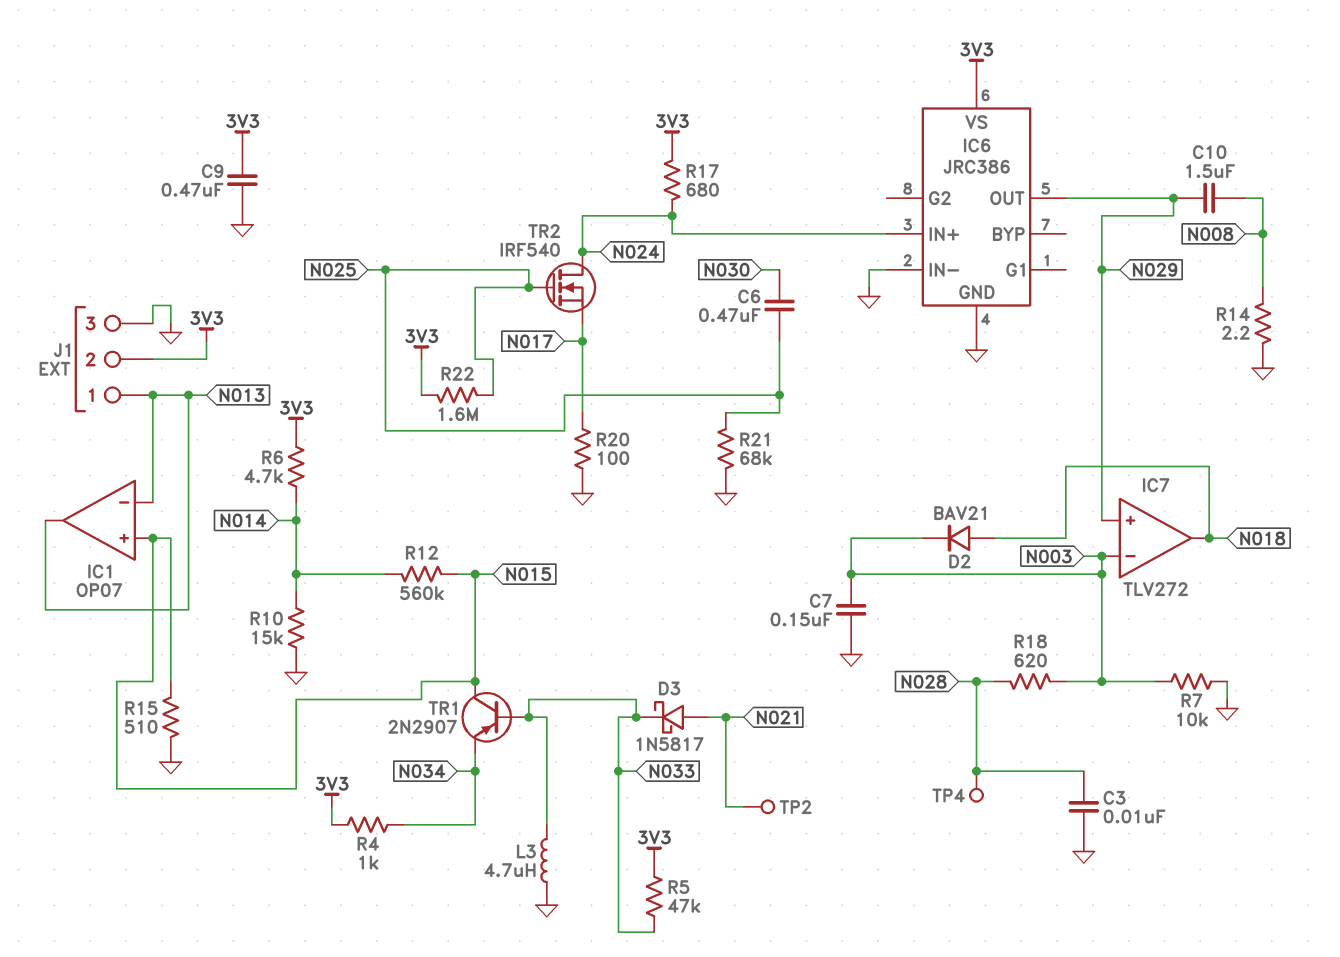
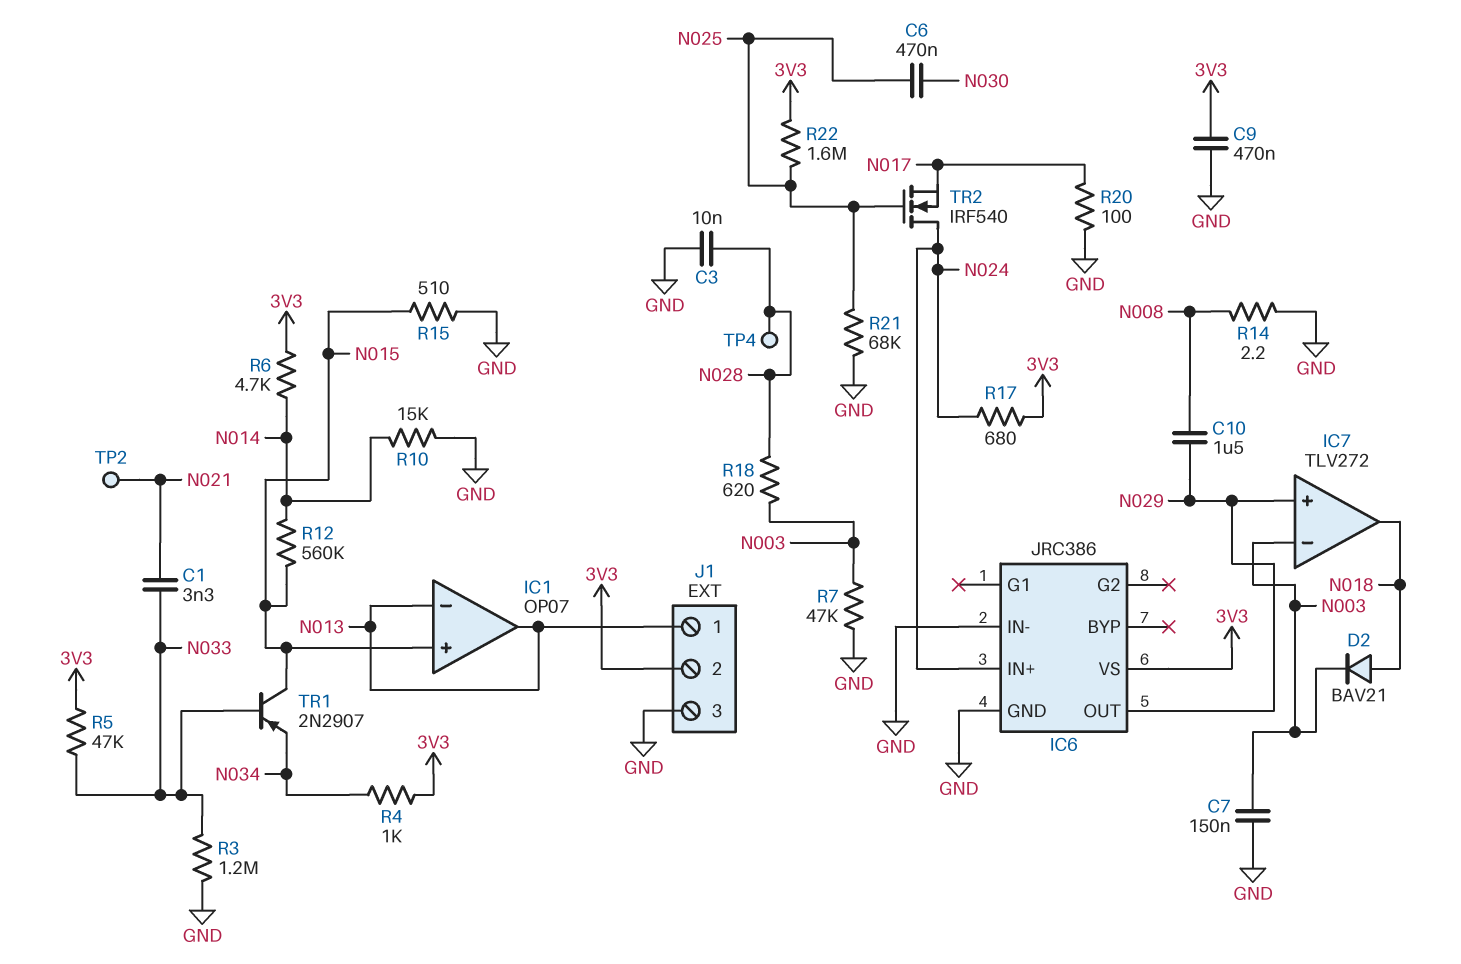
C1: none -> 3.3nF (N021, N033)
D3: schottky 1N5817 (A N021, K N033) -> none
L3: 4.7uH (GND, N033) -> none
R3: none -> 1.2M (GND, N033)
R7: 10k (GND, N003) -> 47k (GND, N003)

